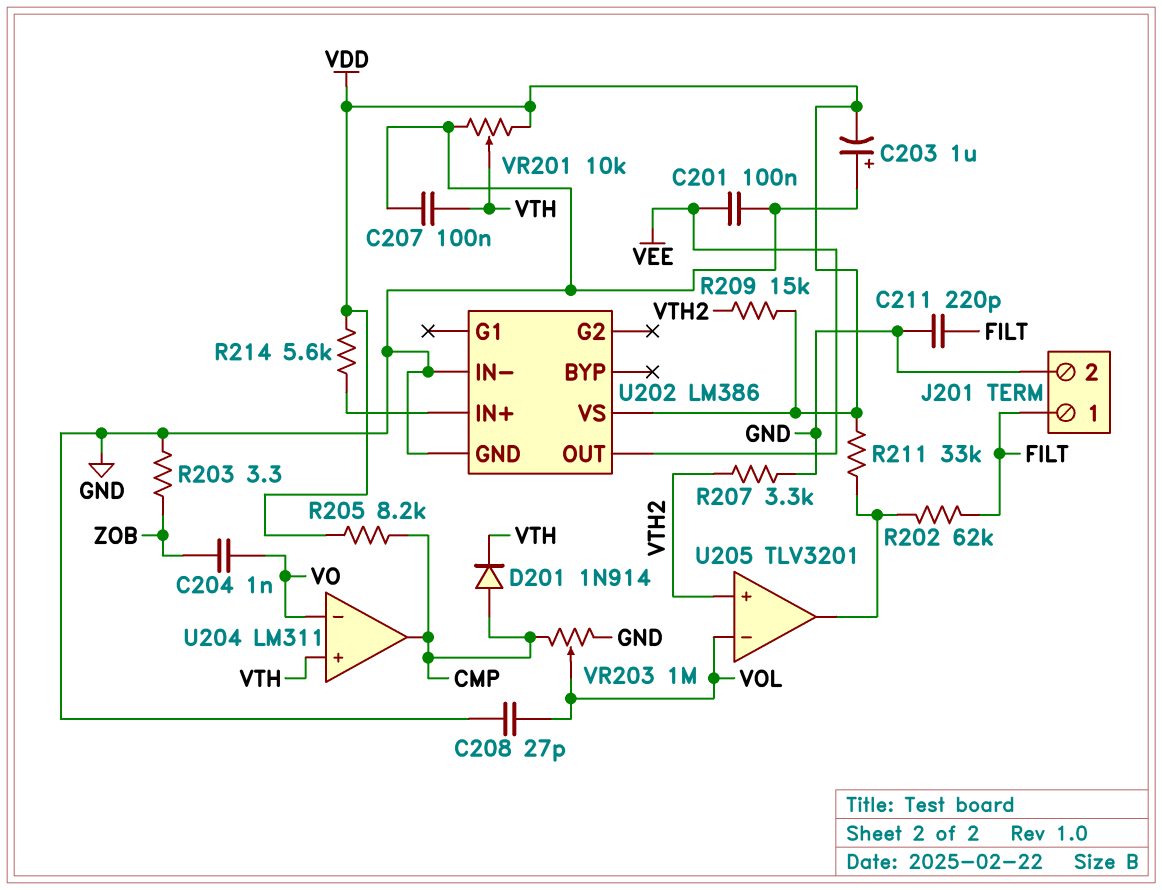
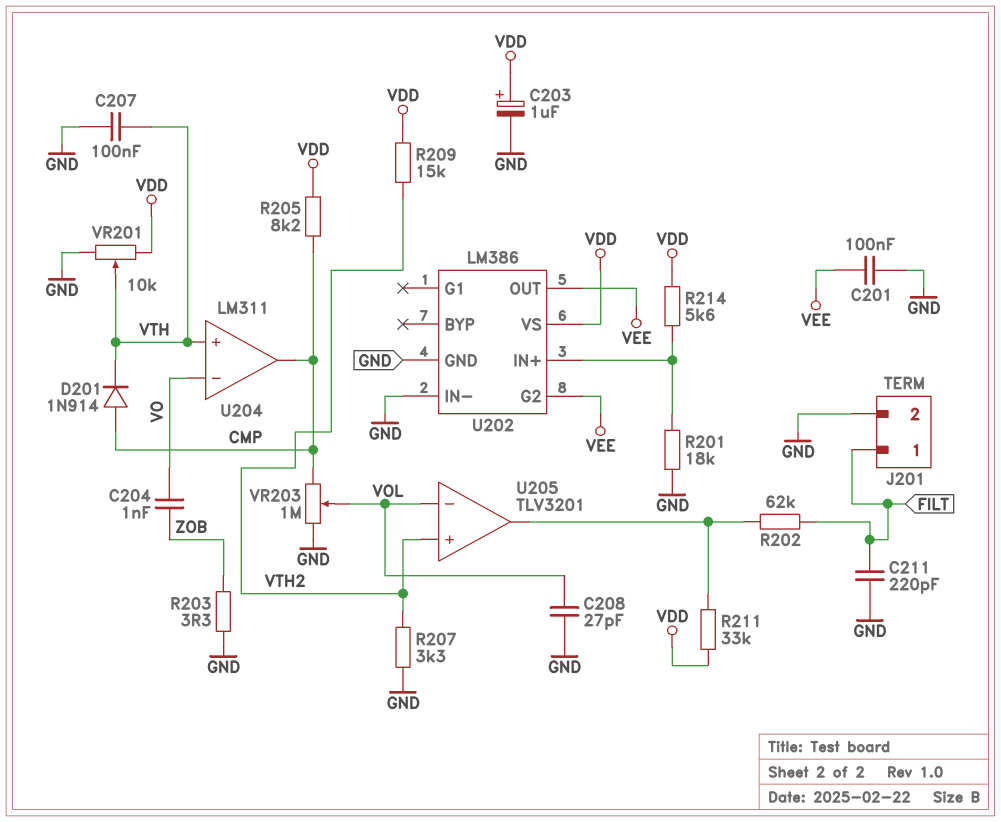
C203: 1uF (plus GND, minus VDD) -> 1uF (plus VDD, minus GND)
R201: none -> 18k (GND, U202/IN+)
U202 pin G2: none -> VEE

